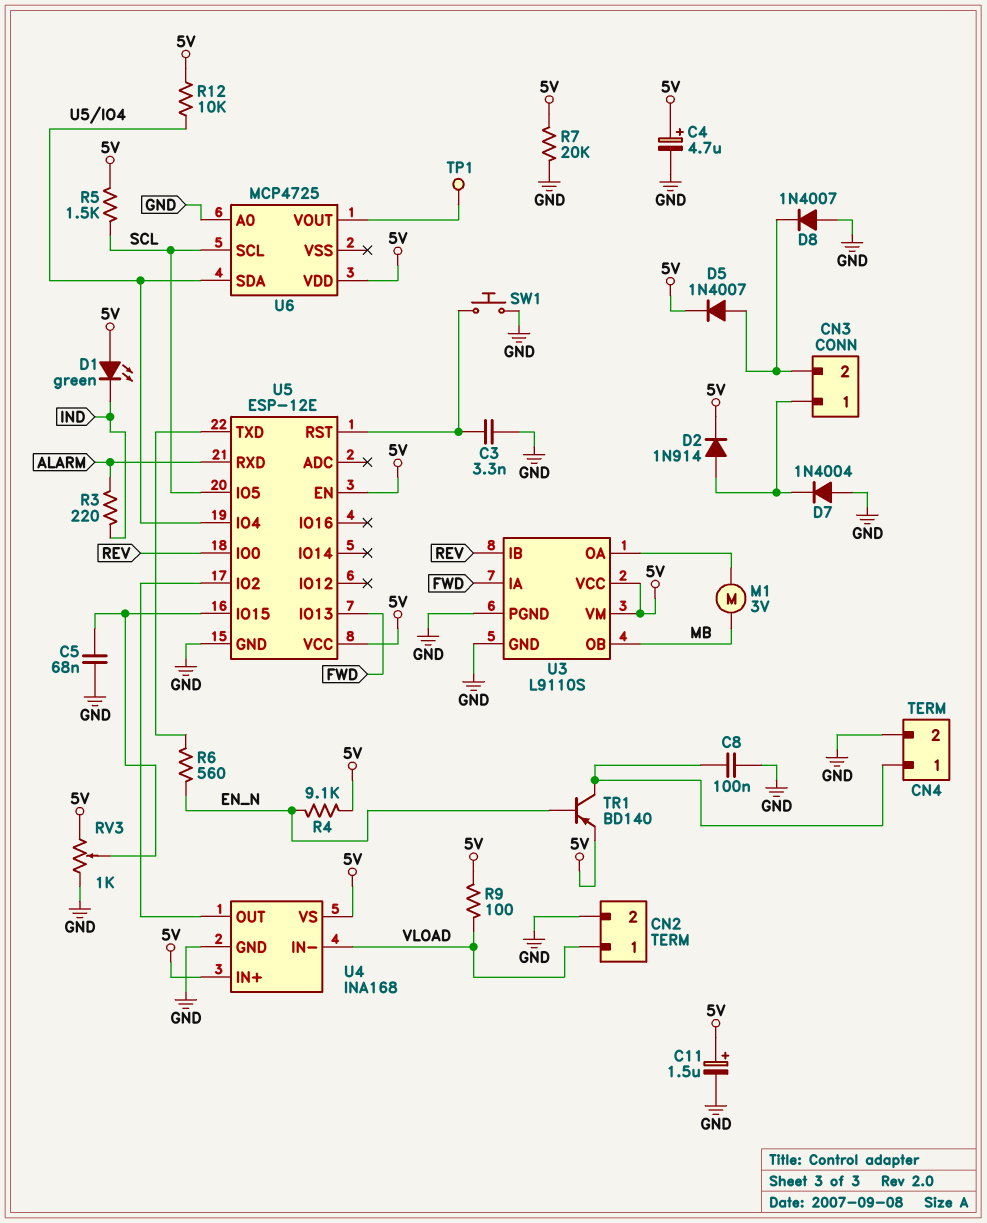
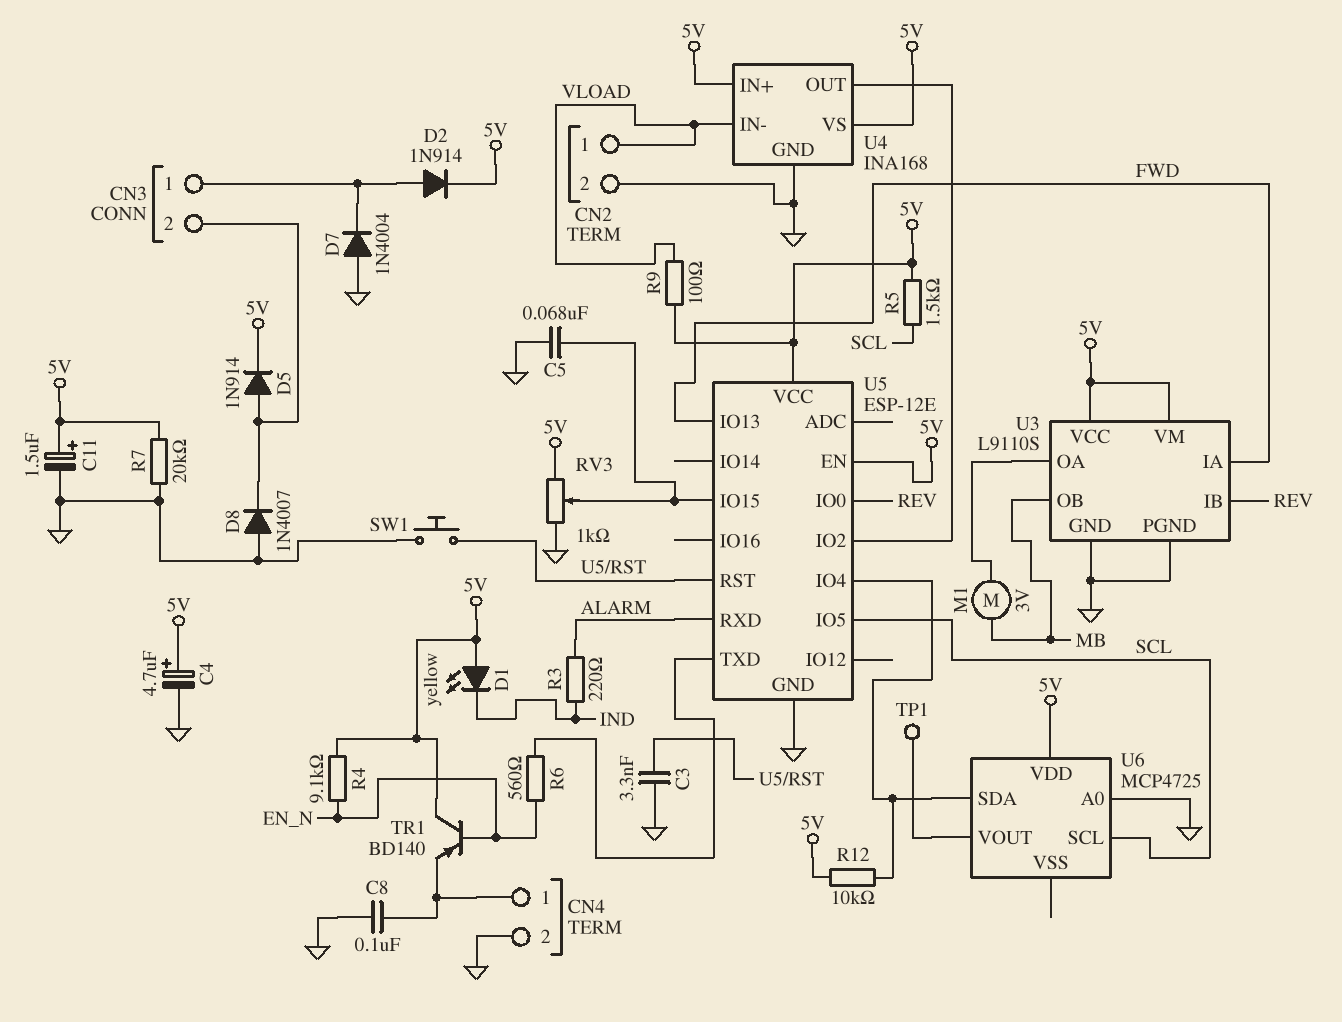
D1: LED green (A 5V, K IND) -> LED yellow (A 5V, K IND)
D5: diode 1N4007 (A CN3/2, K 5V) -> diode 1N914 (A CN3/2, K 5V)
TR1: PNP BD140 (B EN_N, C CN4/1, E 5V) -> PNP BD140 (B EN_N, C 5V, E CN4/1)

